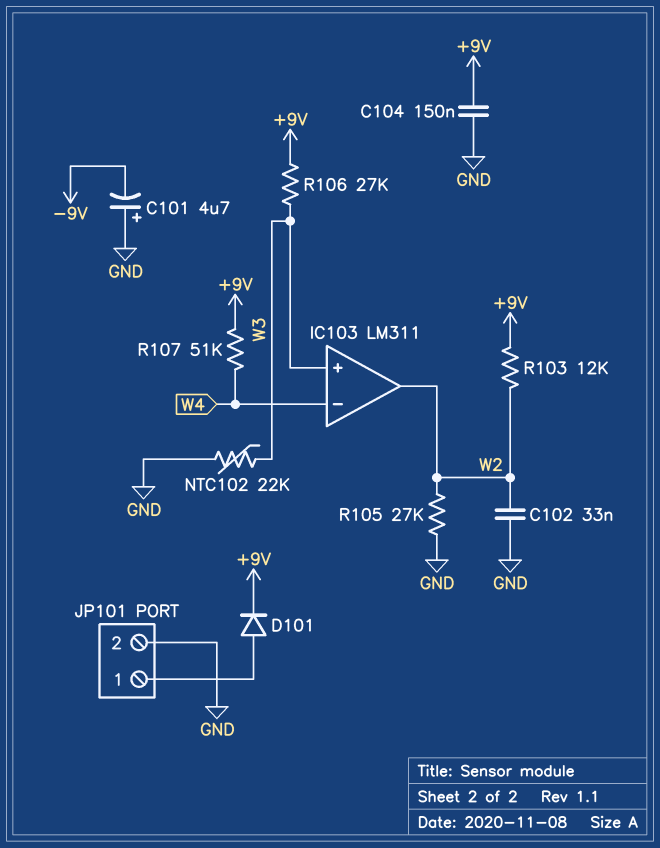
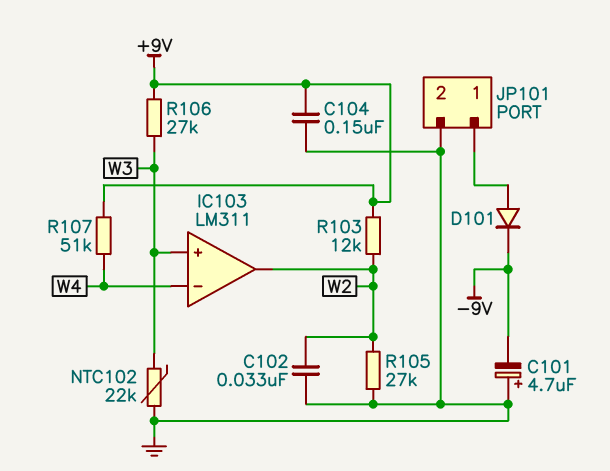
D101: diode (A JP101/1, K +9V) -> diode (A JP101/1, K -9V)

